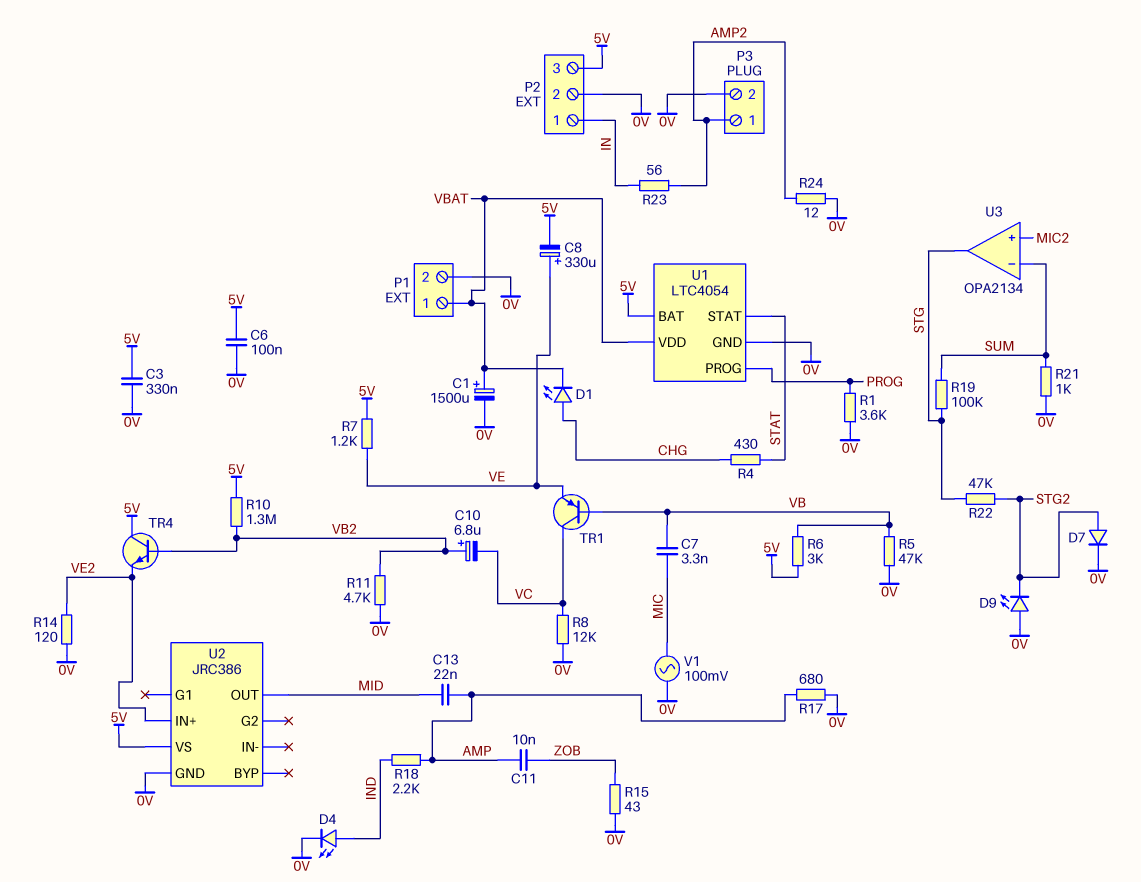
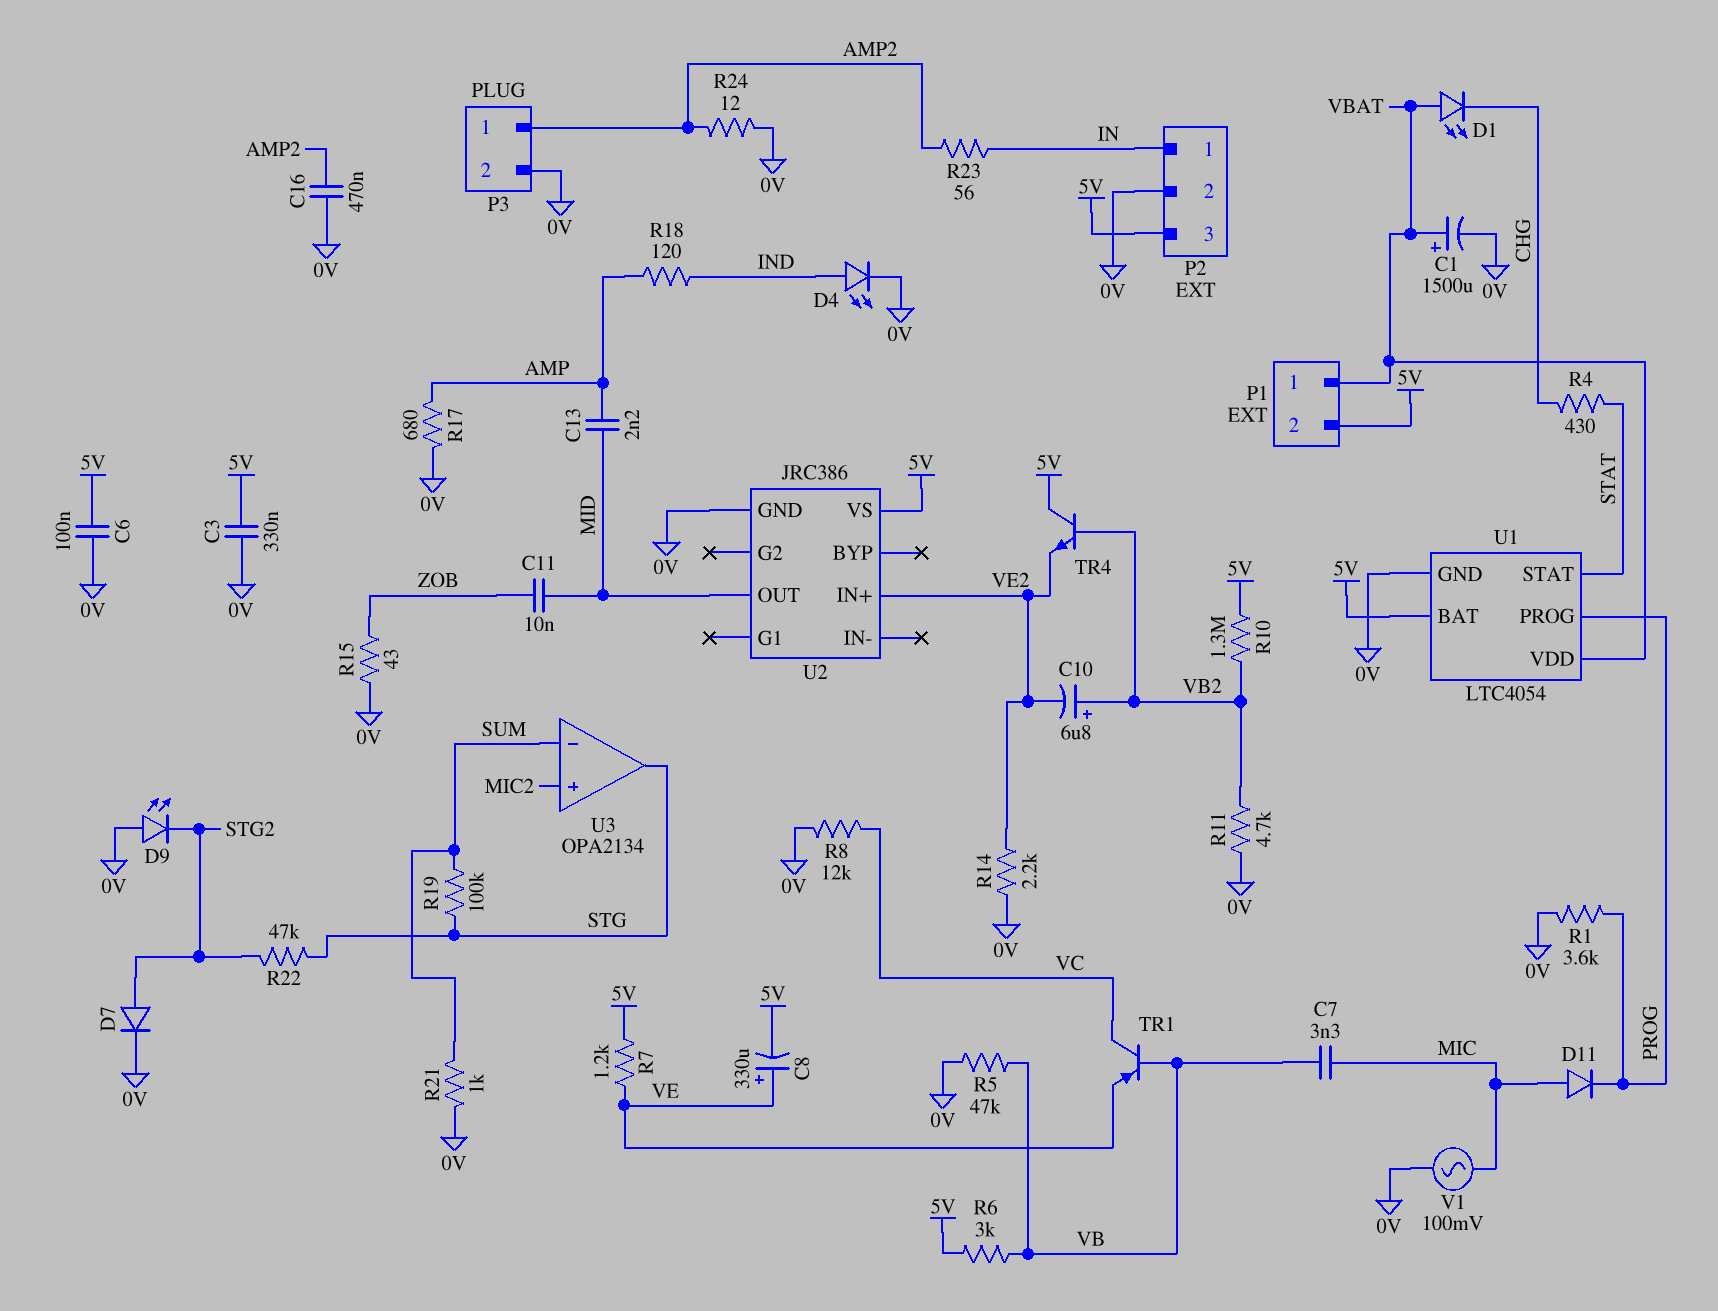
C10: 6.8uF (plus VB2, minus VC) -> 6.8uF (plus VB2, minus VE2)
C11: 10nF (AMP, ZOB) -> 10nF (MID, ZOB)
C13: 22nF (AMP, MID) -> 2.2nF (AMP, MID)
C16: none -> 470nF (0V, AMP2)
D1: LED (A CHG, K VBAT) -> LED (A VBAT, K CHG)
D11: none -> diode (A MIC, K PROG)
P1 pin 2: 0V -> 5V
R14: 120 (0V, VE2) -> 2.2k (0V, VE2)
R18: 2.2k (AMP, IND) -> 120 (AMP, IND)

